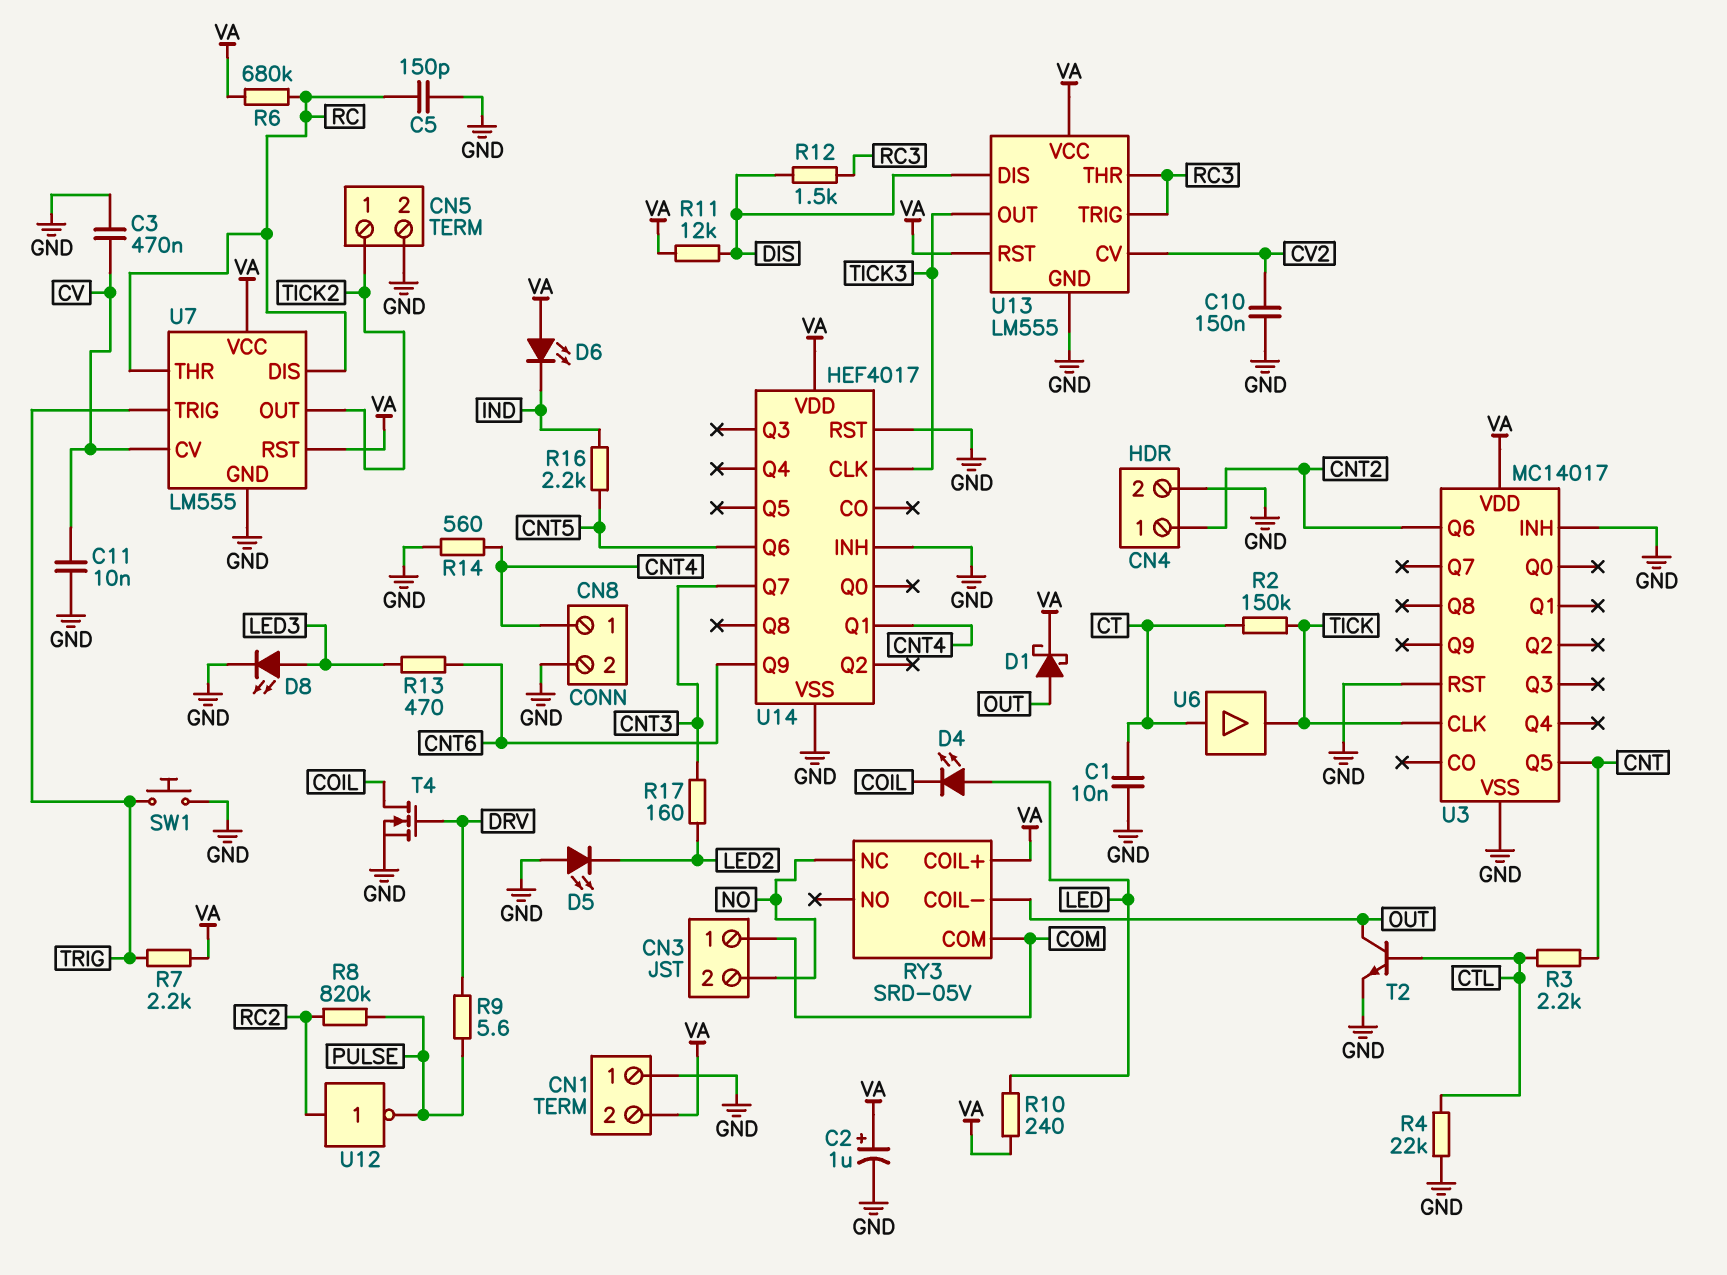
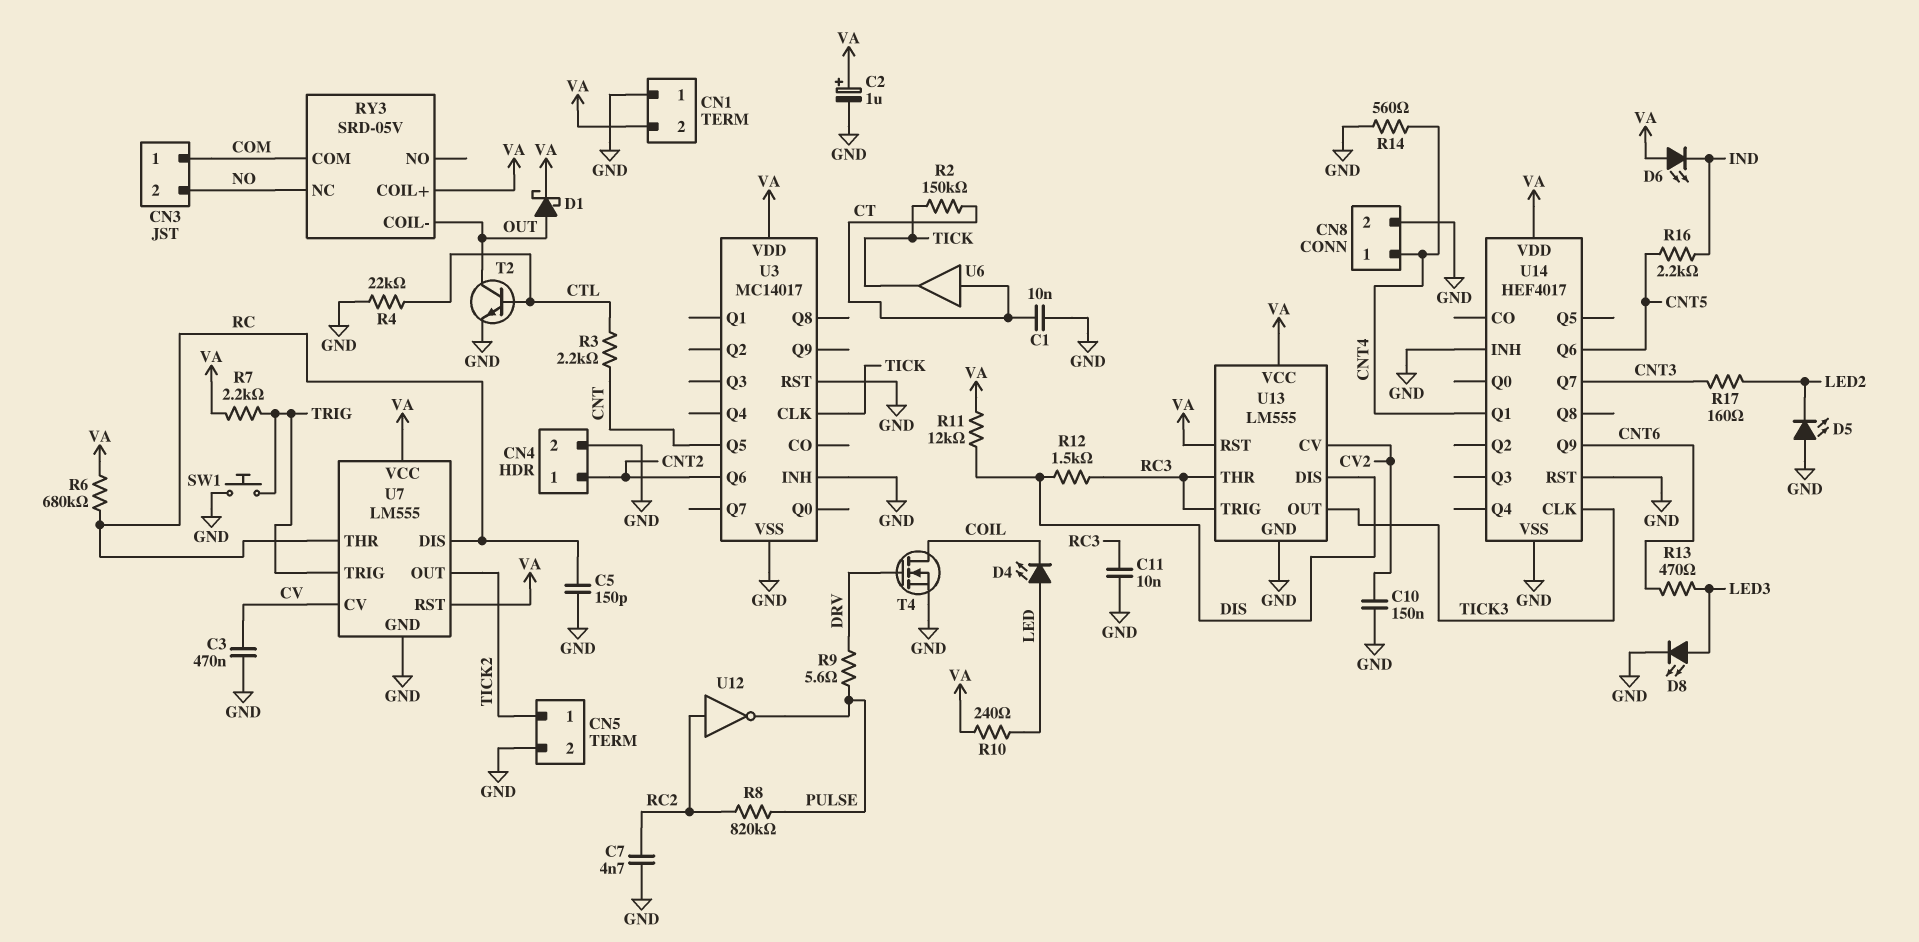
C7: none -> 4.7nF (GND, RC2)
C11: 10nF (CV, GND) -> 10nF (GND, RC3)

